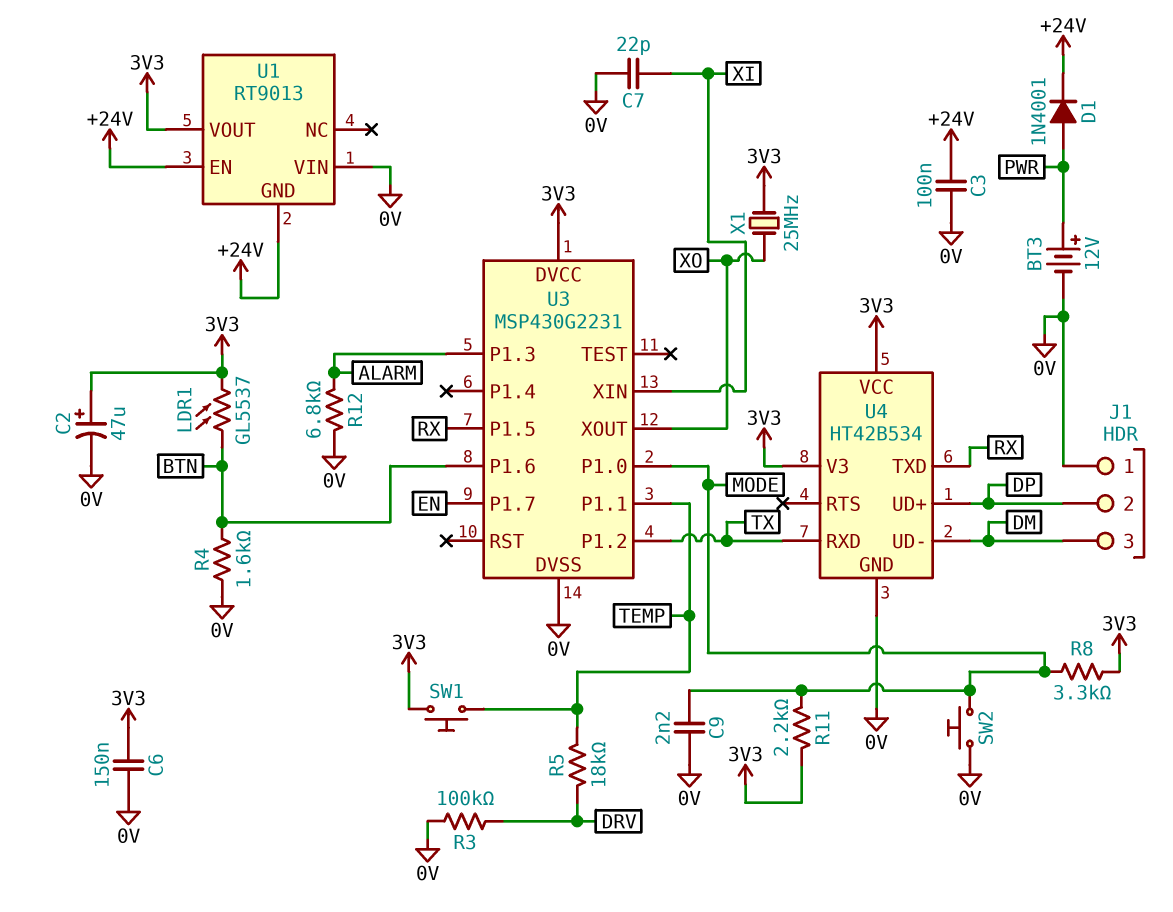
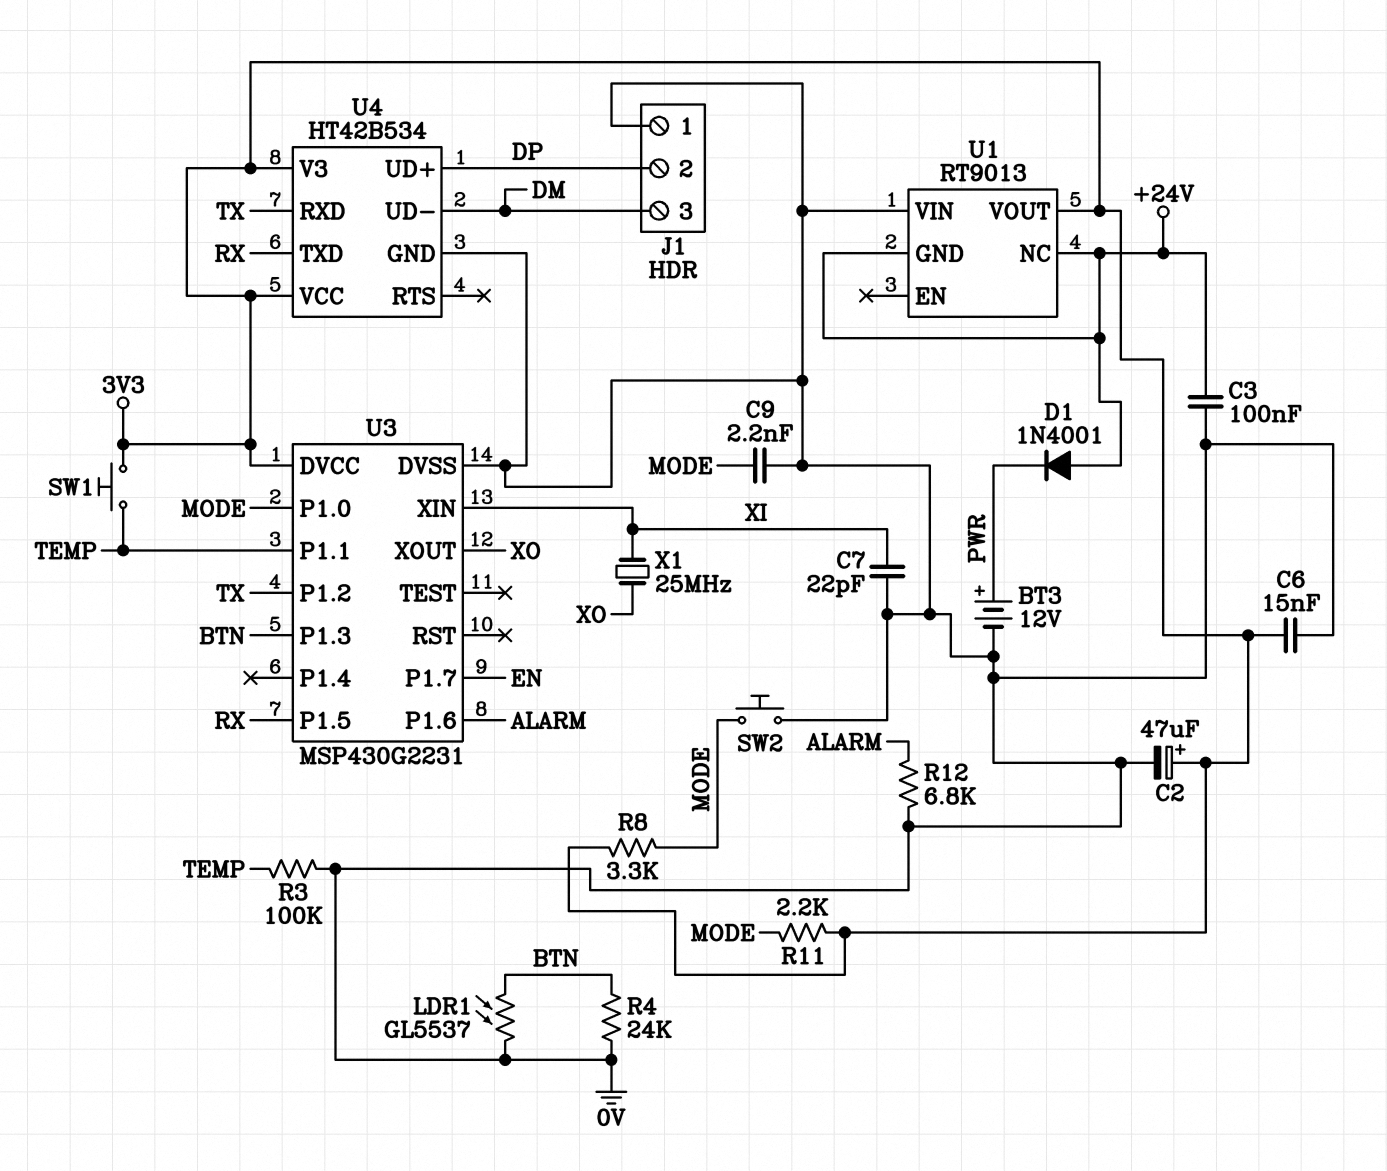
C6: 150nF (0V, 3V3) -> 15nF (0V, 3V3)
D1: diode 1N4001 (A PWR, K +24V) -> diode 1N4001 (A +24V, K PWR)
LDR1: GL5537 (3V3, BTN) -> GL5537 (0V, BTN)
R3: 100k (0V, DRV) -> 100k (0V, TEMP)
R4: 1.6k (0V, BTN) -> 24k (0V, BTN)
R5: 18k (DRV, TEMP) -> none
U1 pin EN: +24V -> none
U1 pin NC: none -> +24V
U3 pin P1.3: ALARM -> BTN
U3 pin P1.6: BTN -> ALARM
X1: 25MHz (3V3, XO) -> 25MHz (XI, XO)

